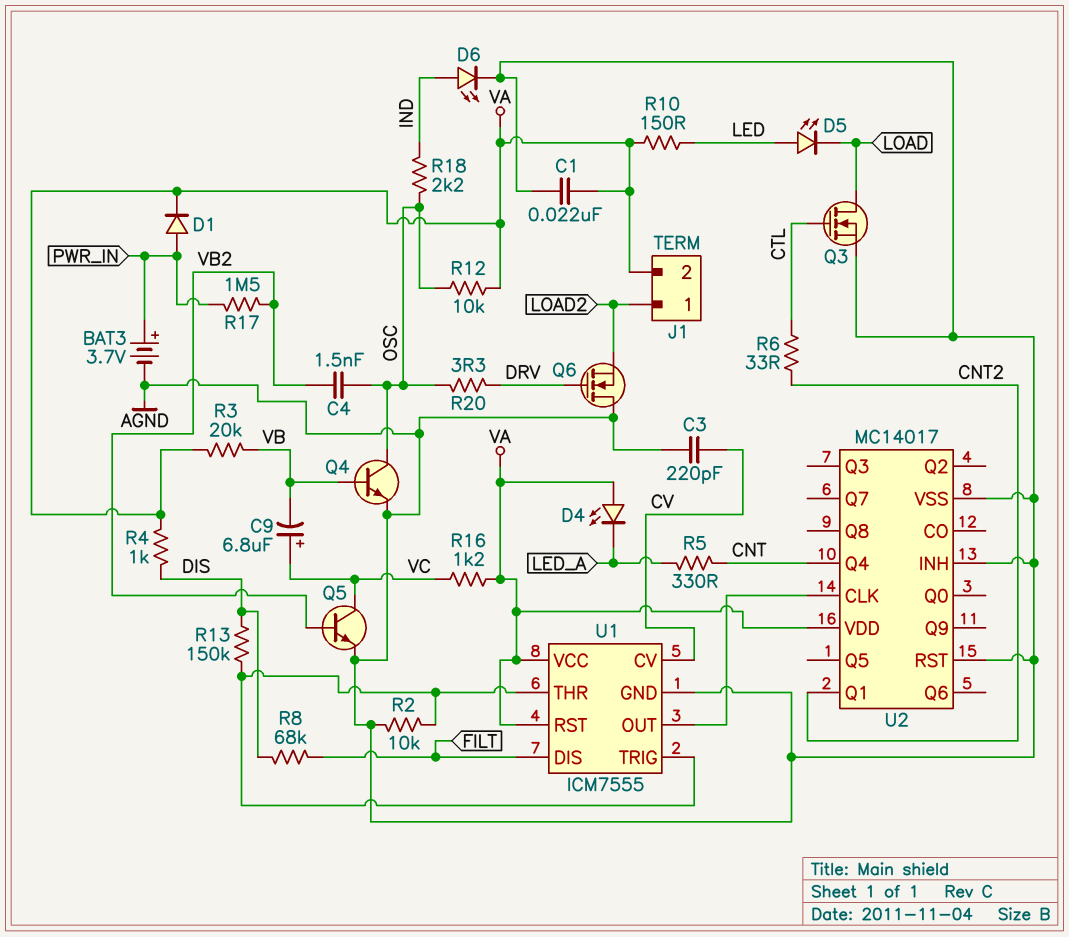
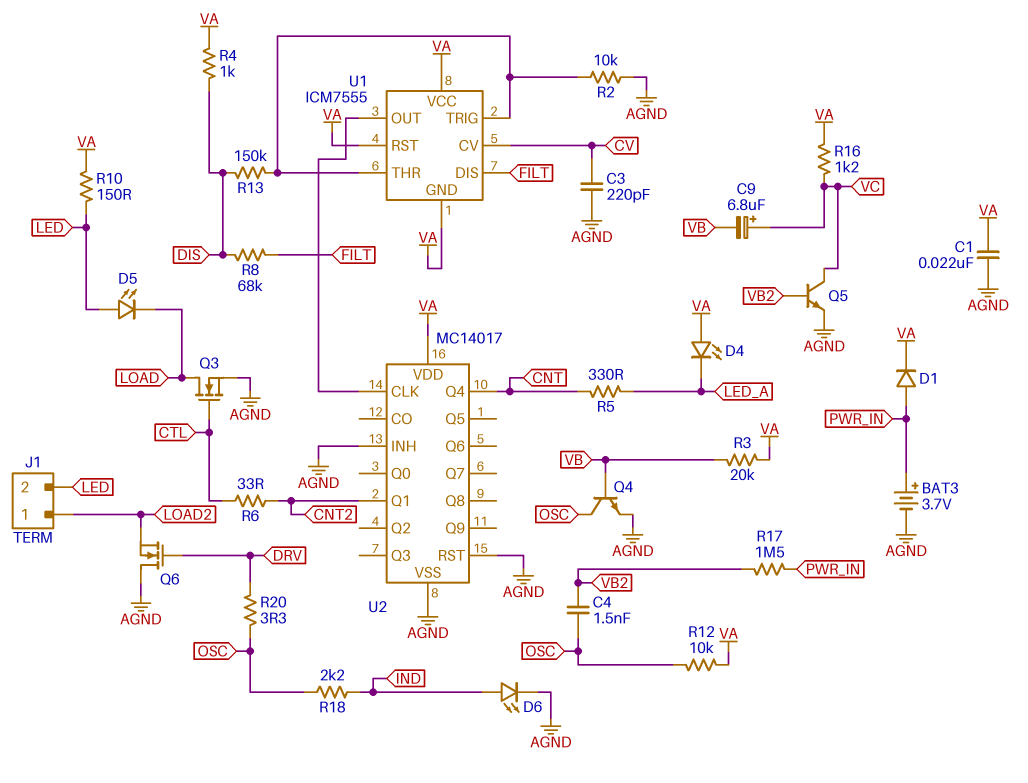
J1 pin 2: VA -> LED
U1 pin GND: AGND -> VA

